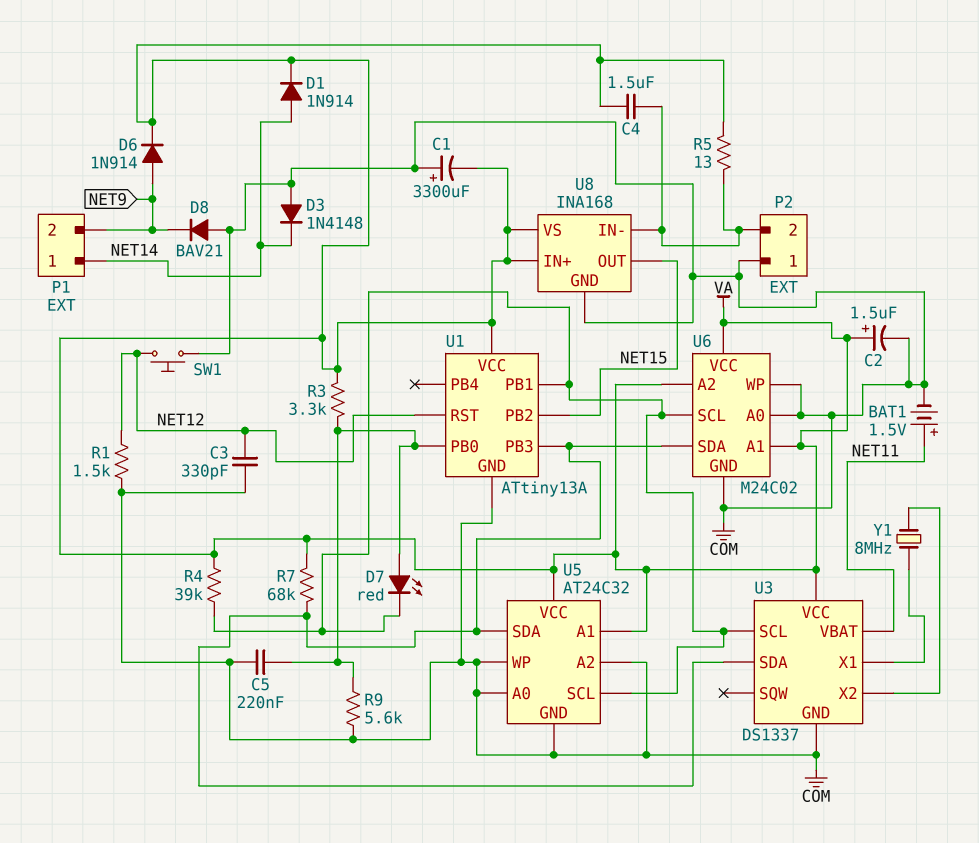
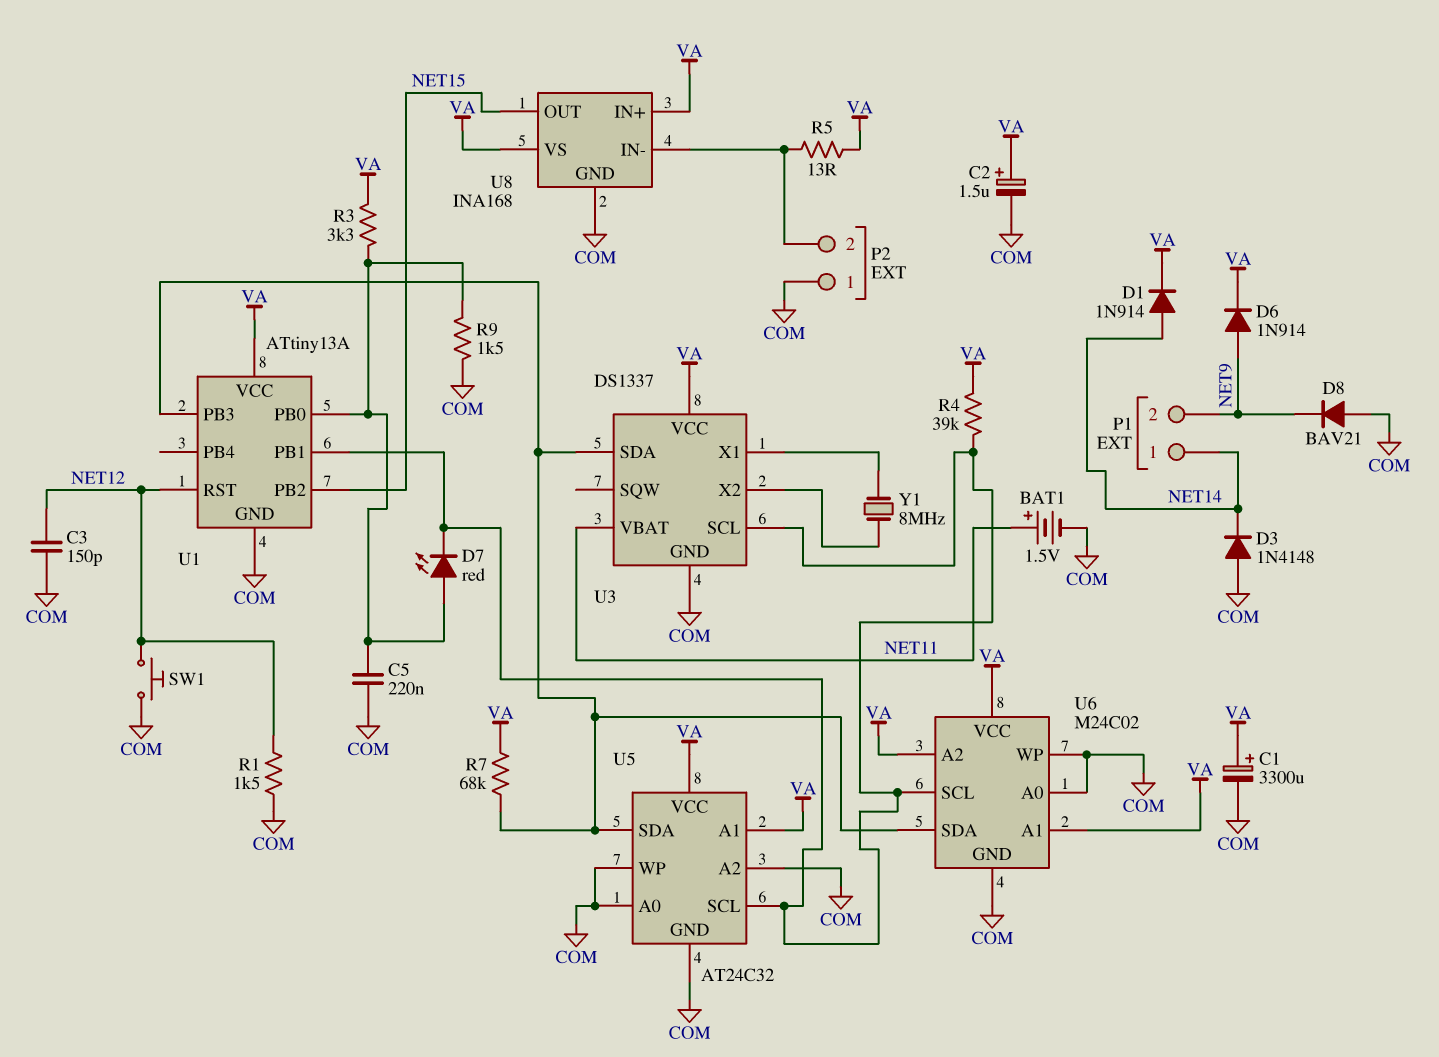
C1: 3300uF (plus COM, minus VA) -> 3300uF (plus VA, minus COM)
C3: 330pF (COM, NET12) -> 150pF (COM, NET12)
C4: 1.5uF (P2/2, VA) -> none
R9: 5.6k (COM, U1/PB0) -> 1.5k (COM, U1/PB0)

